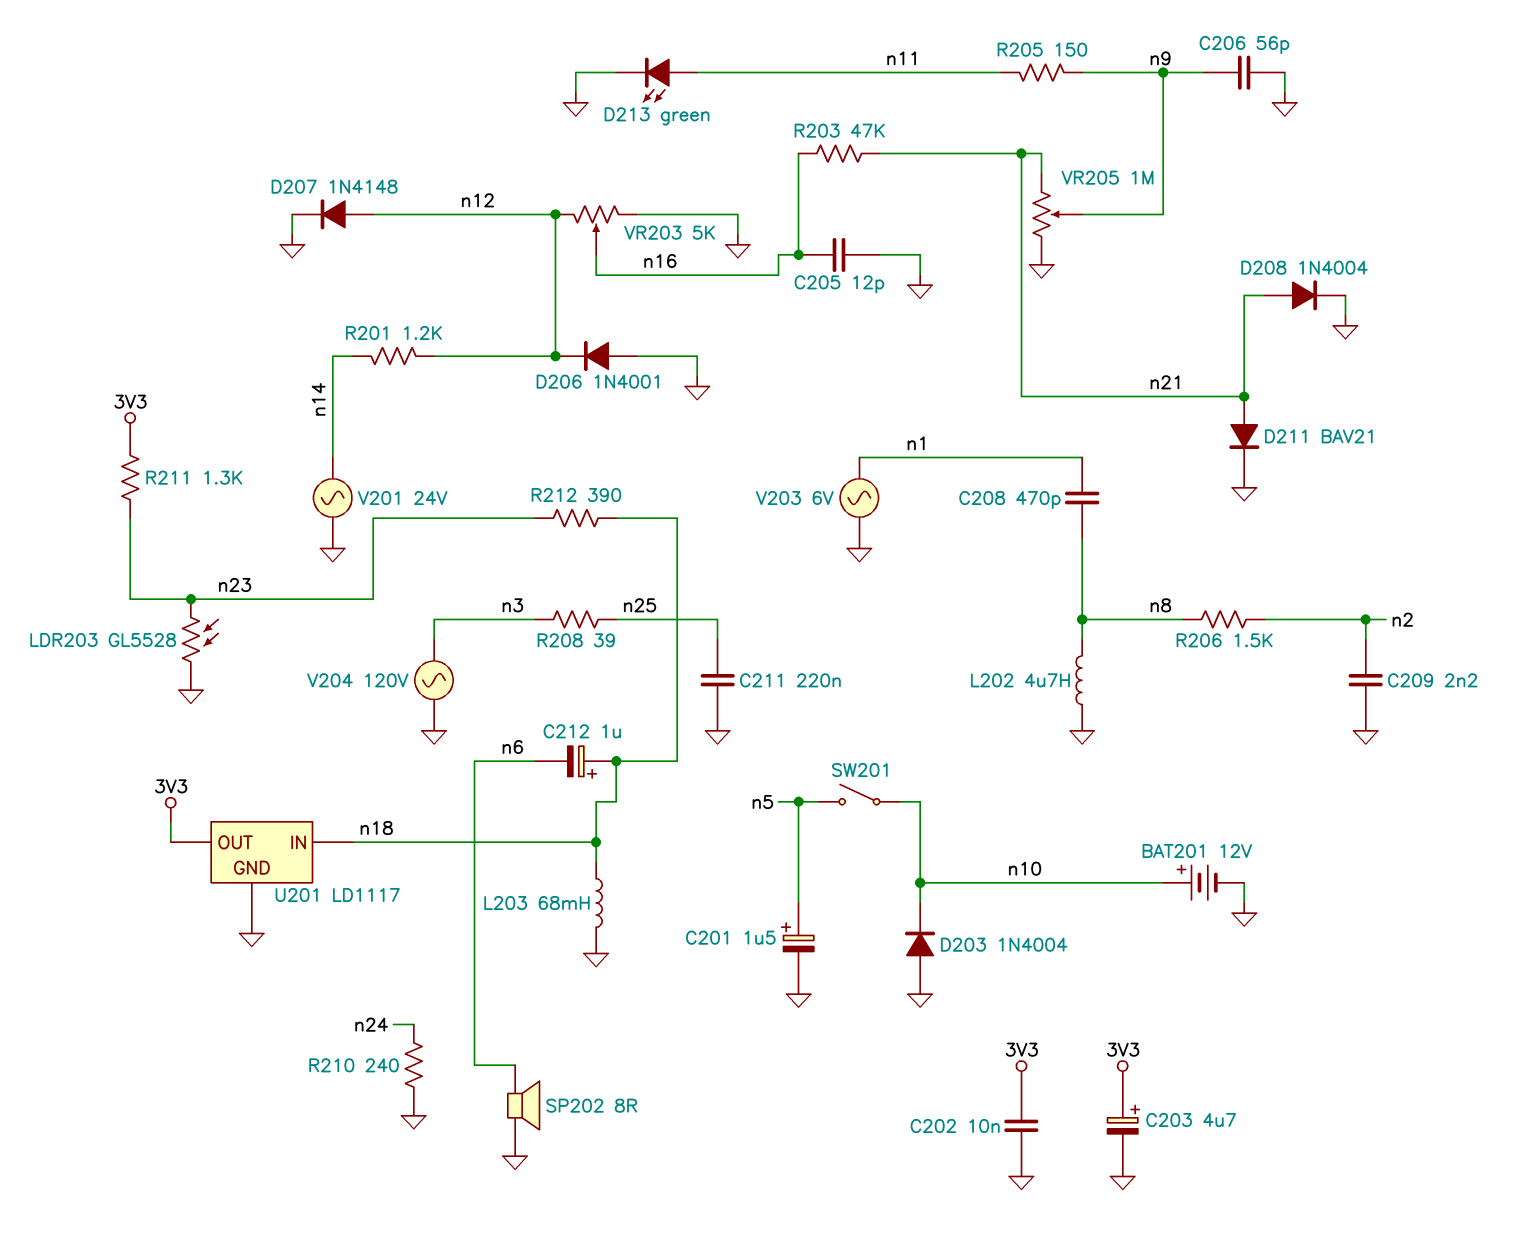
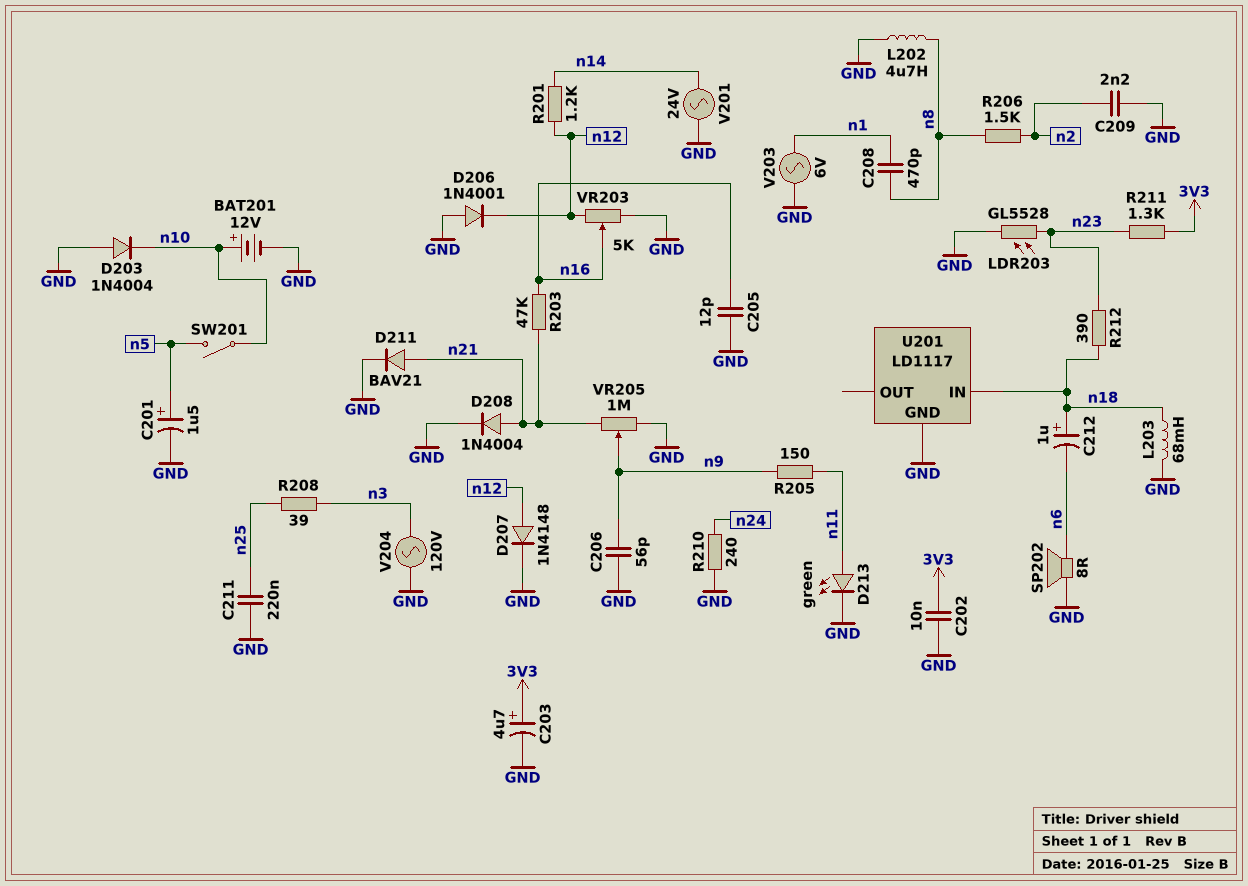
U201 pin OUT: 3V3 -> none

